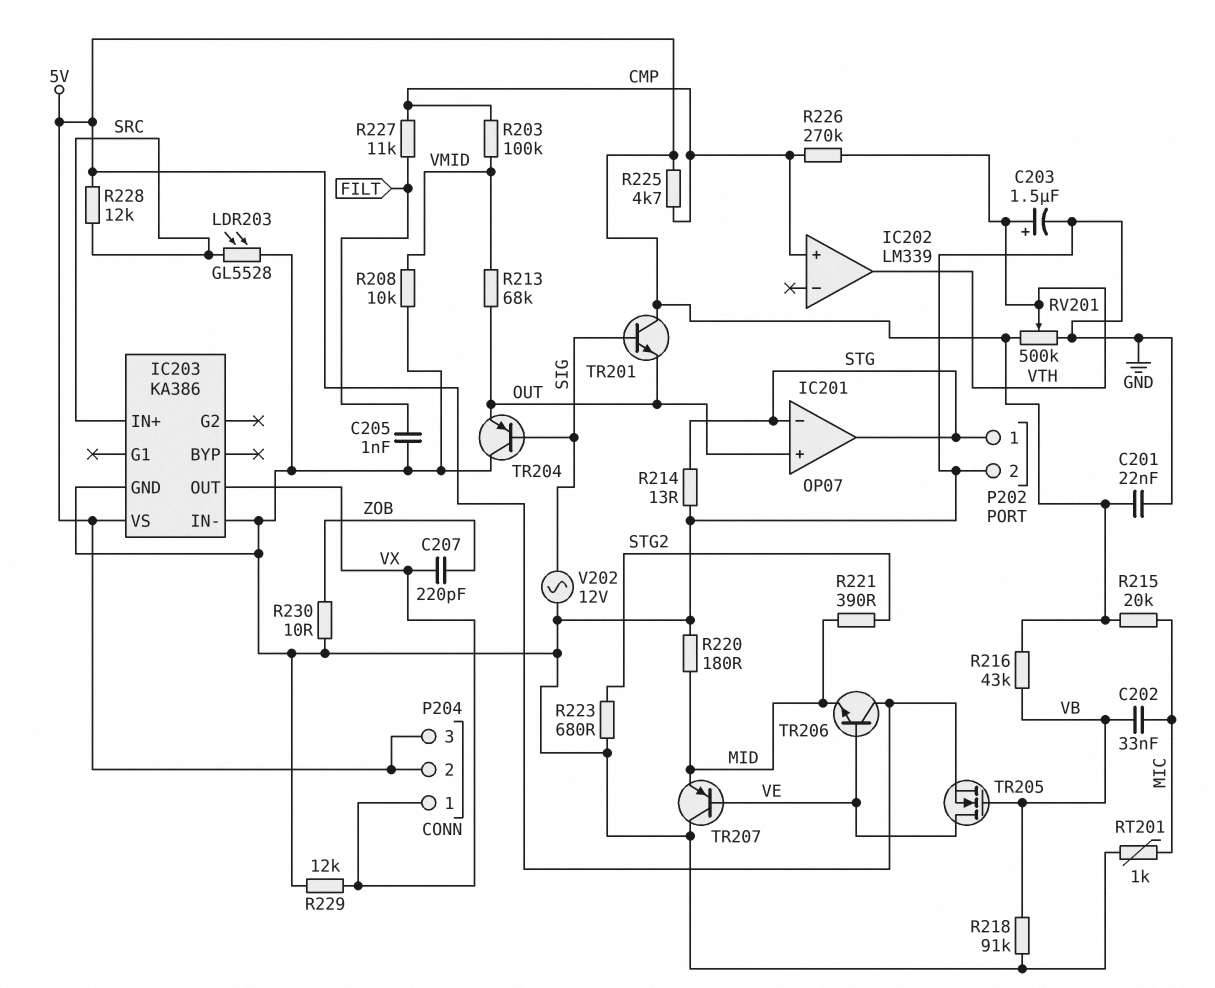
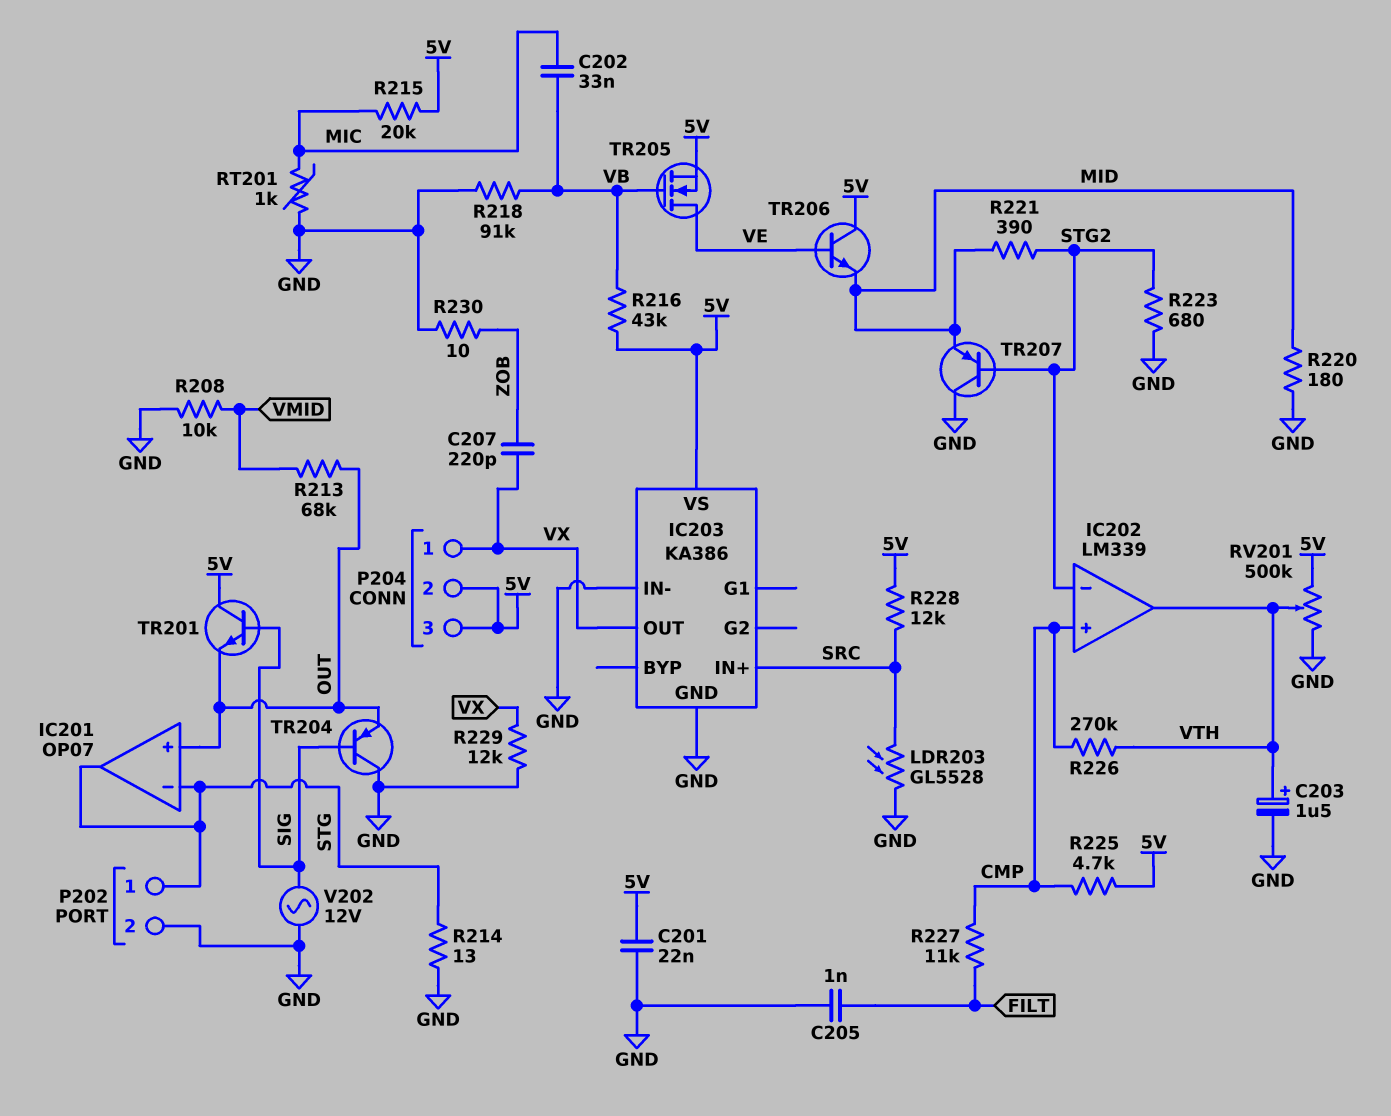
IC202 pin in-: none -> STG2
R203: 100k (CMP, VMID) -> none
TR207: PNP (B VE, C GND, E MID) -> PNP (B STG2, C GND, E MID)

